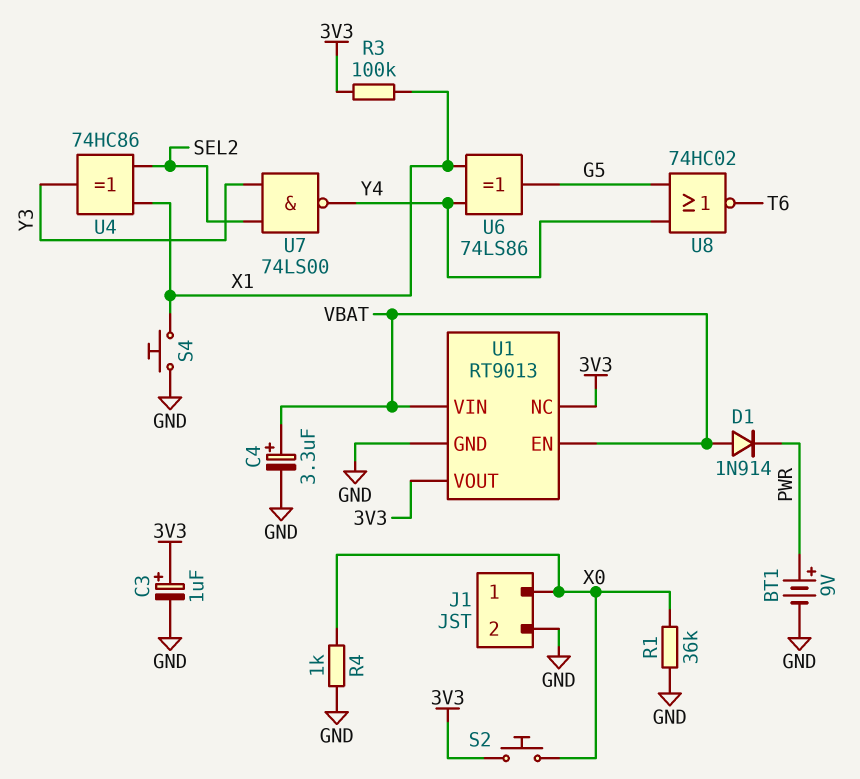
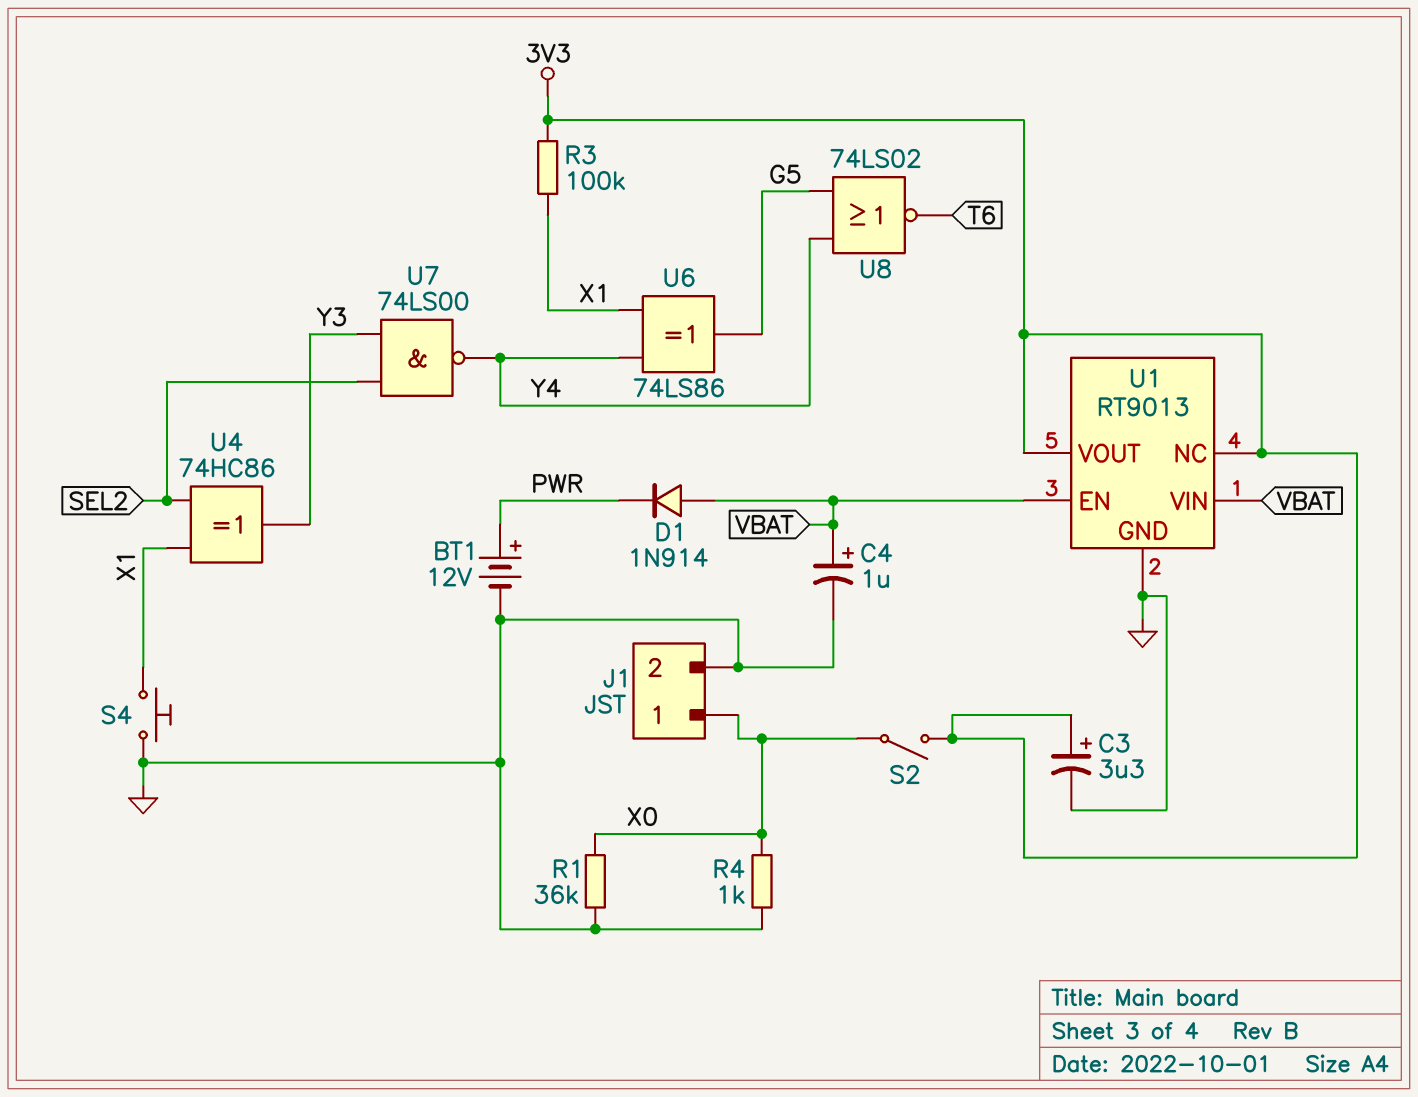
BT1: 9V (plus PWR, minus GND) -> 12V (plus PWR, minus GND)
C3: 1uF (plus 3V3, minus GND) -> 3.3uF (plus 3V3, minus GND)
C4: 3.3uF (plus VBAT, minus GND) -> 1uF (plus VBAT, minus GND)
S2: button (3V3, X0) -> switch (3V3, X0)
U8: NOR 74HC02 (in G5, in Y4, out T6) -> NOR 74LS02 (in G5, in Y4, out T6)

